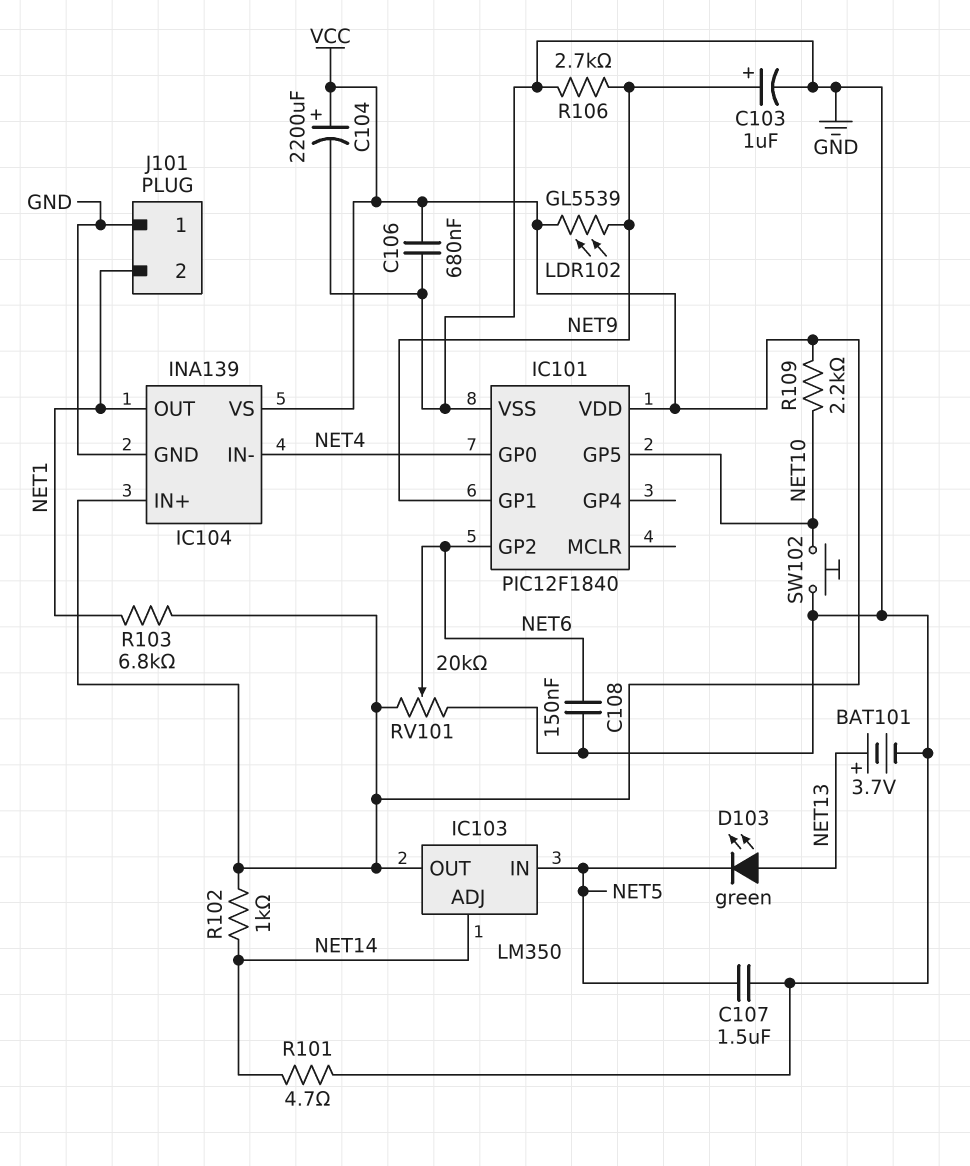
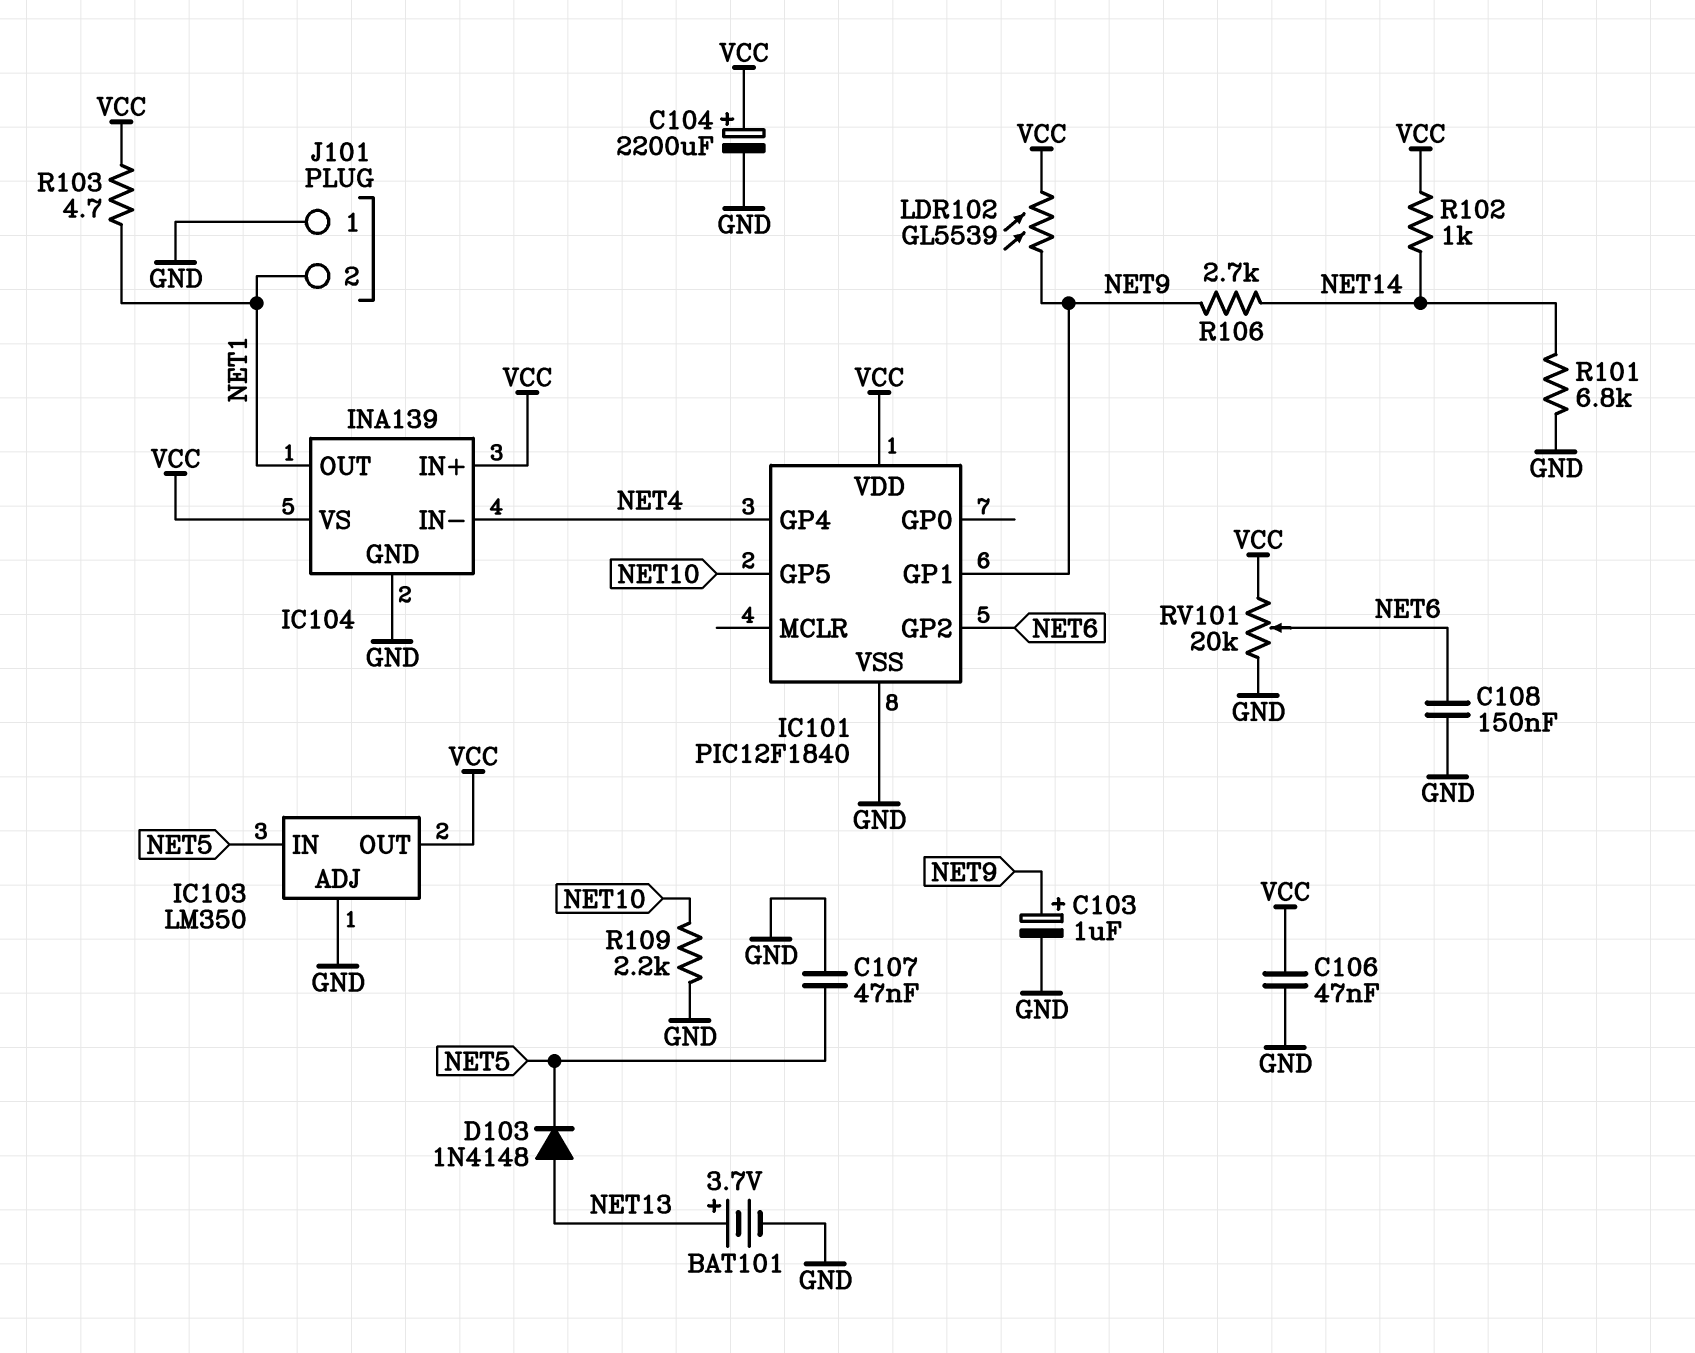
C106: 680nF (GND, VCC) -> 47nF (GND, VCC)
C107: 1.5uF (GND, NET5) -> 47nF (GND, NET5)
D103: LED green (A NET13, K NET5) -> diode 1N4148 (A NET13, K NET5)
IC101 pin GP0: NET4 -> none
IC101 pin GP4: none -> NET4
IC103 pin ADJ: NET14 -> GND
R101: 4.7 (GND, NET14) -> 6.8k (GND, NET14)
R103: 6.8k (NET1, VCC) -> 4.7 (NET1, VCC)
R106: 2.7k (GND, NET9) -> 2.7k (NET9, NET14)
R109: 2.2k (NET10, VCC) -> 2.2k (GND, NET10)
SW102: button (GND, NET10) -> none

